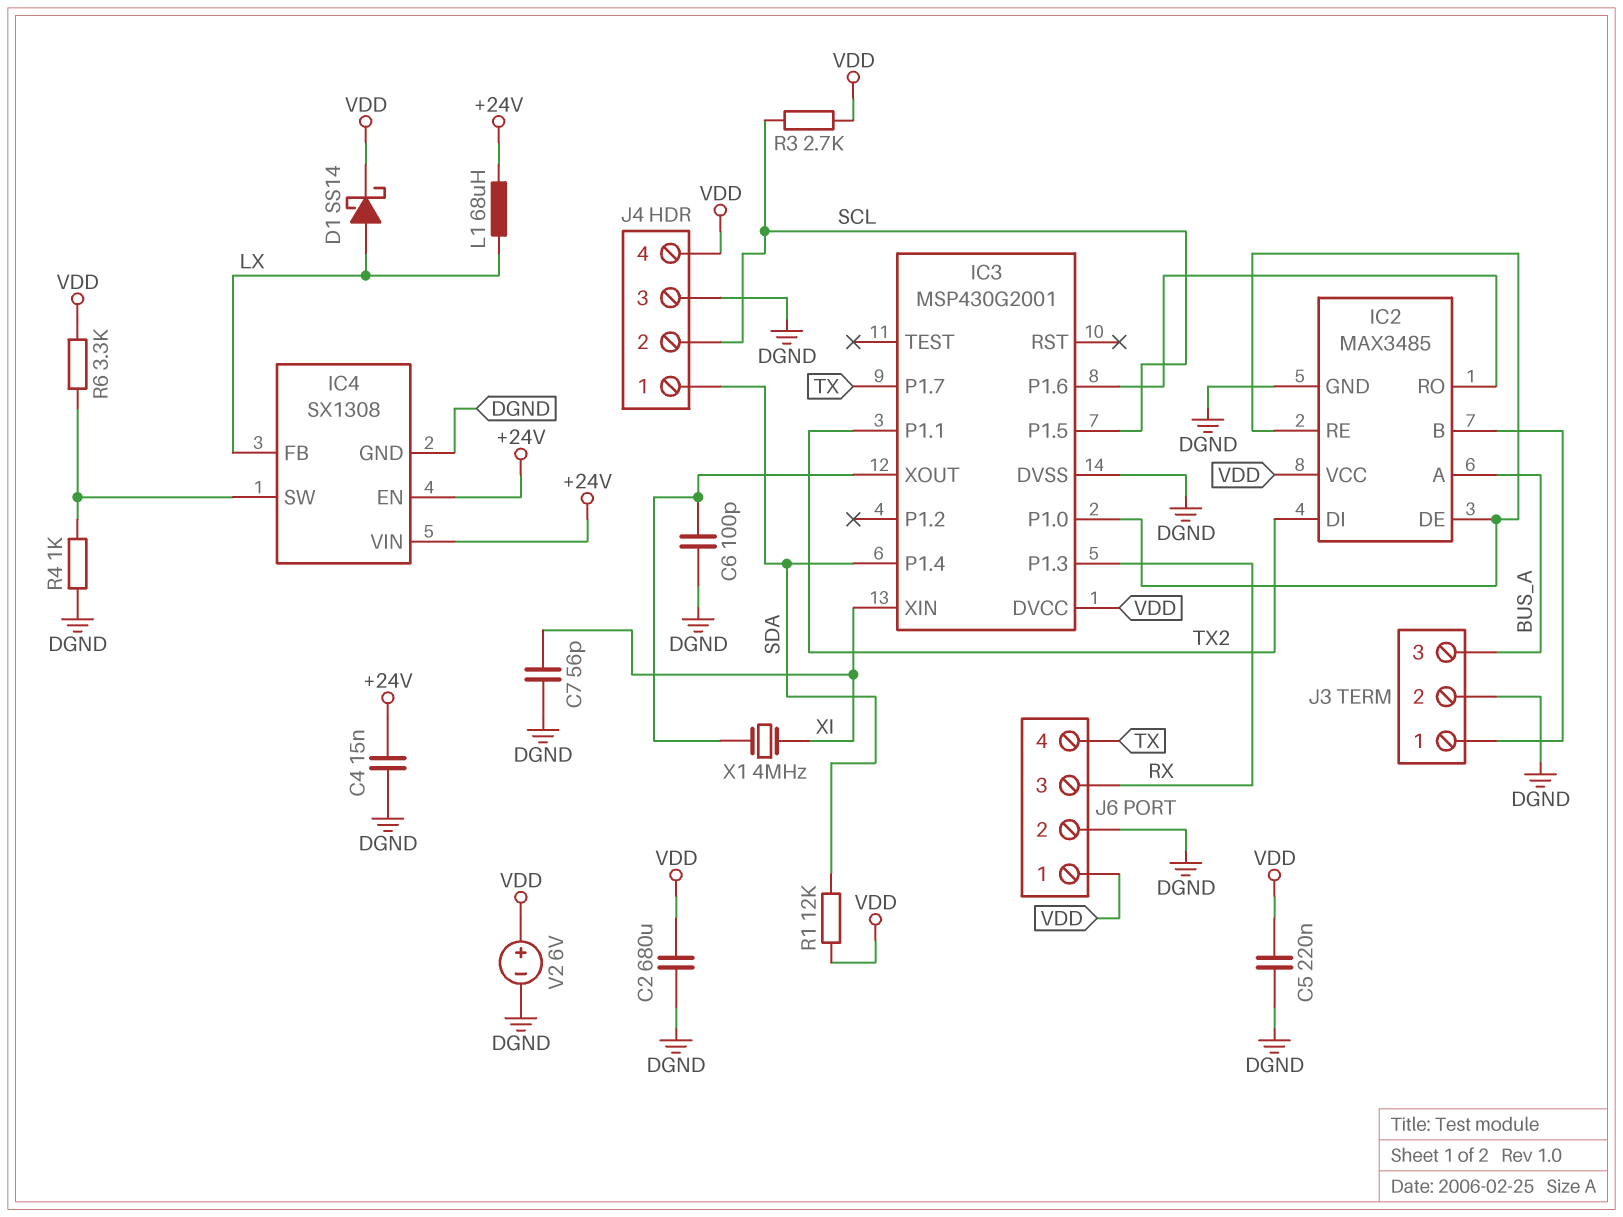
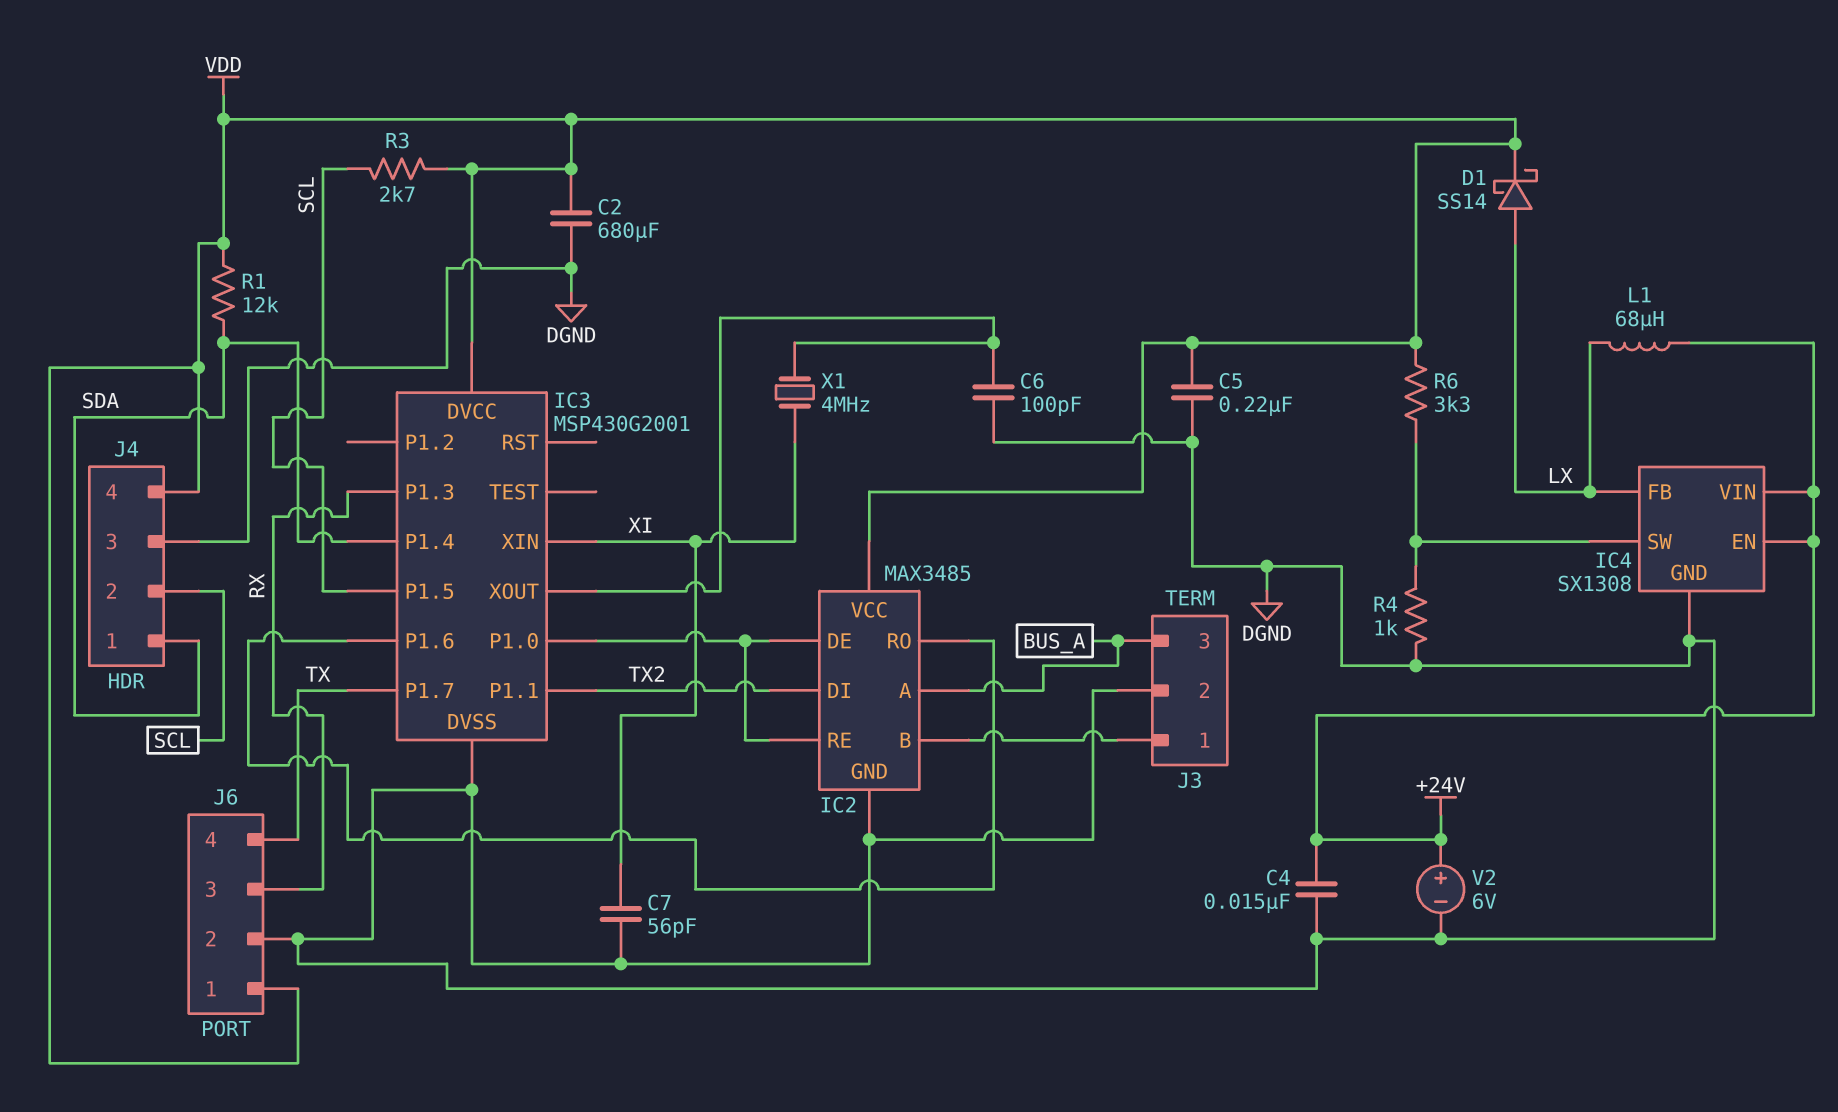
V2: 6V (plus VDD, minus DGND) -> 6V (plus +24V, minus DGND)

